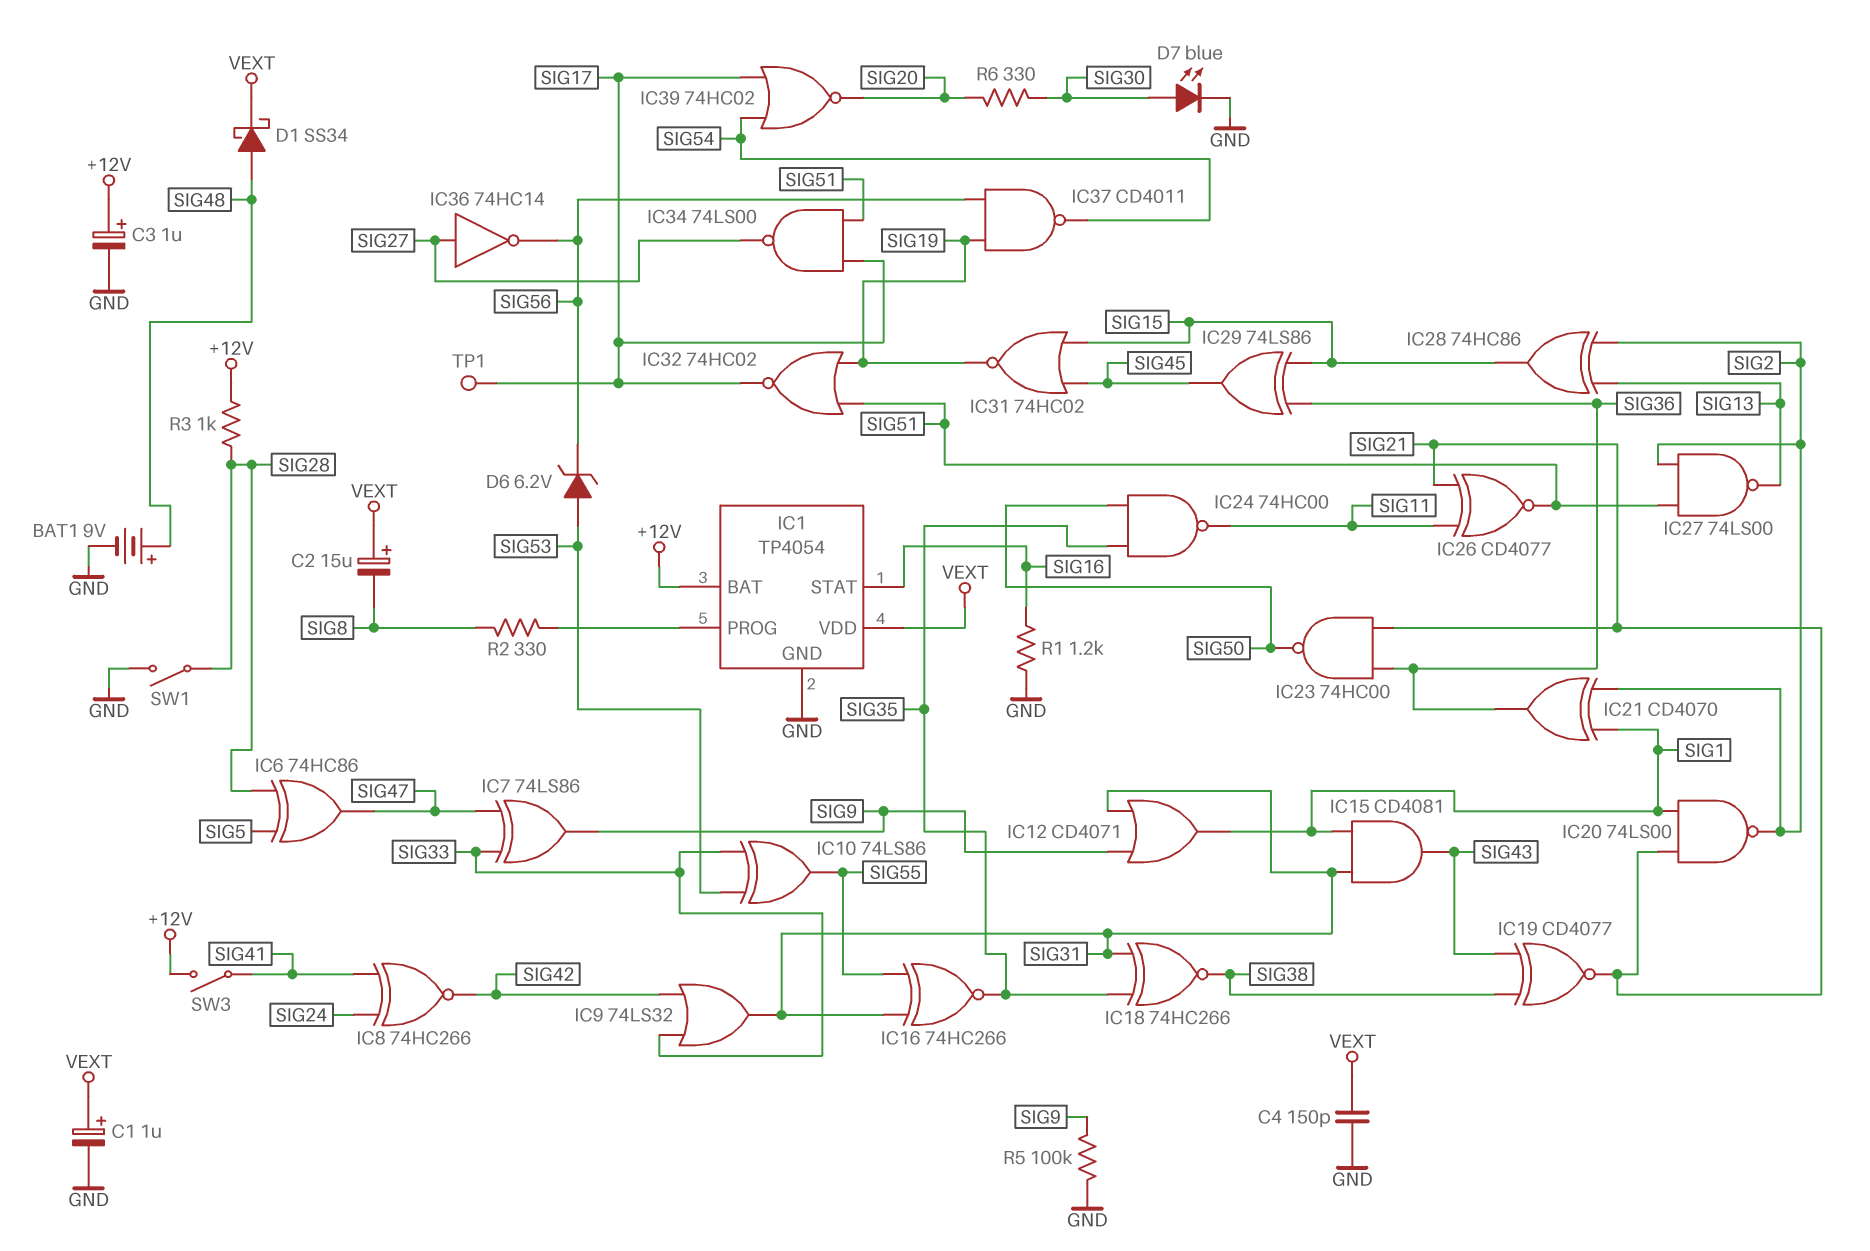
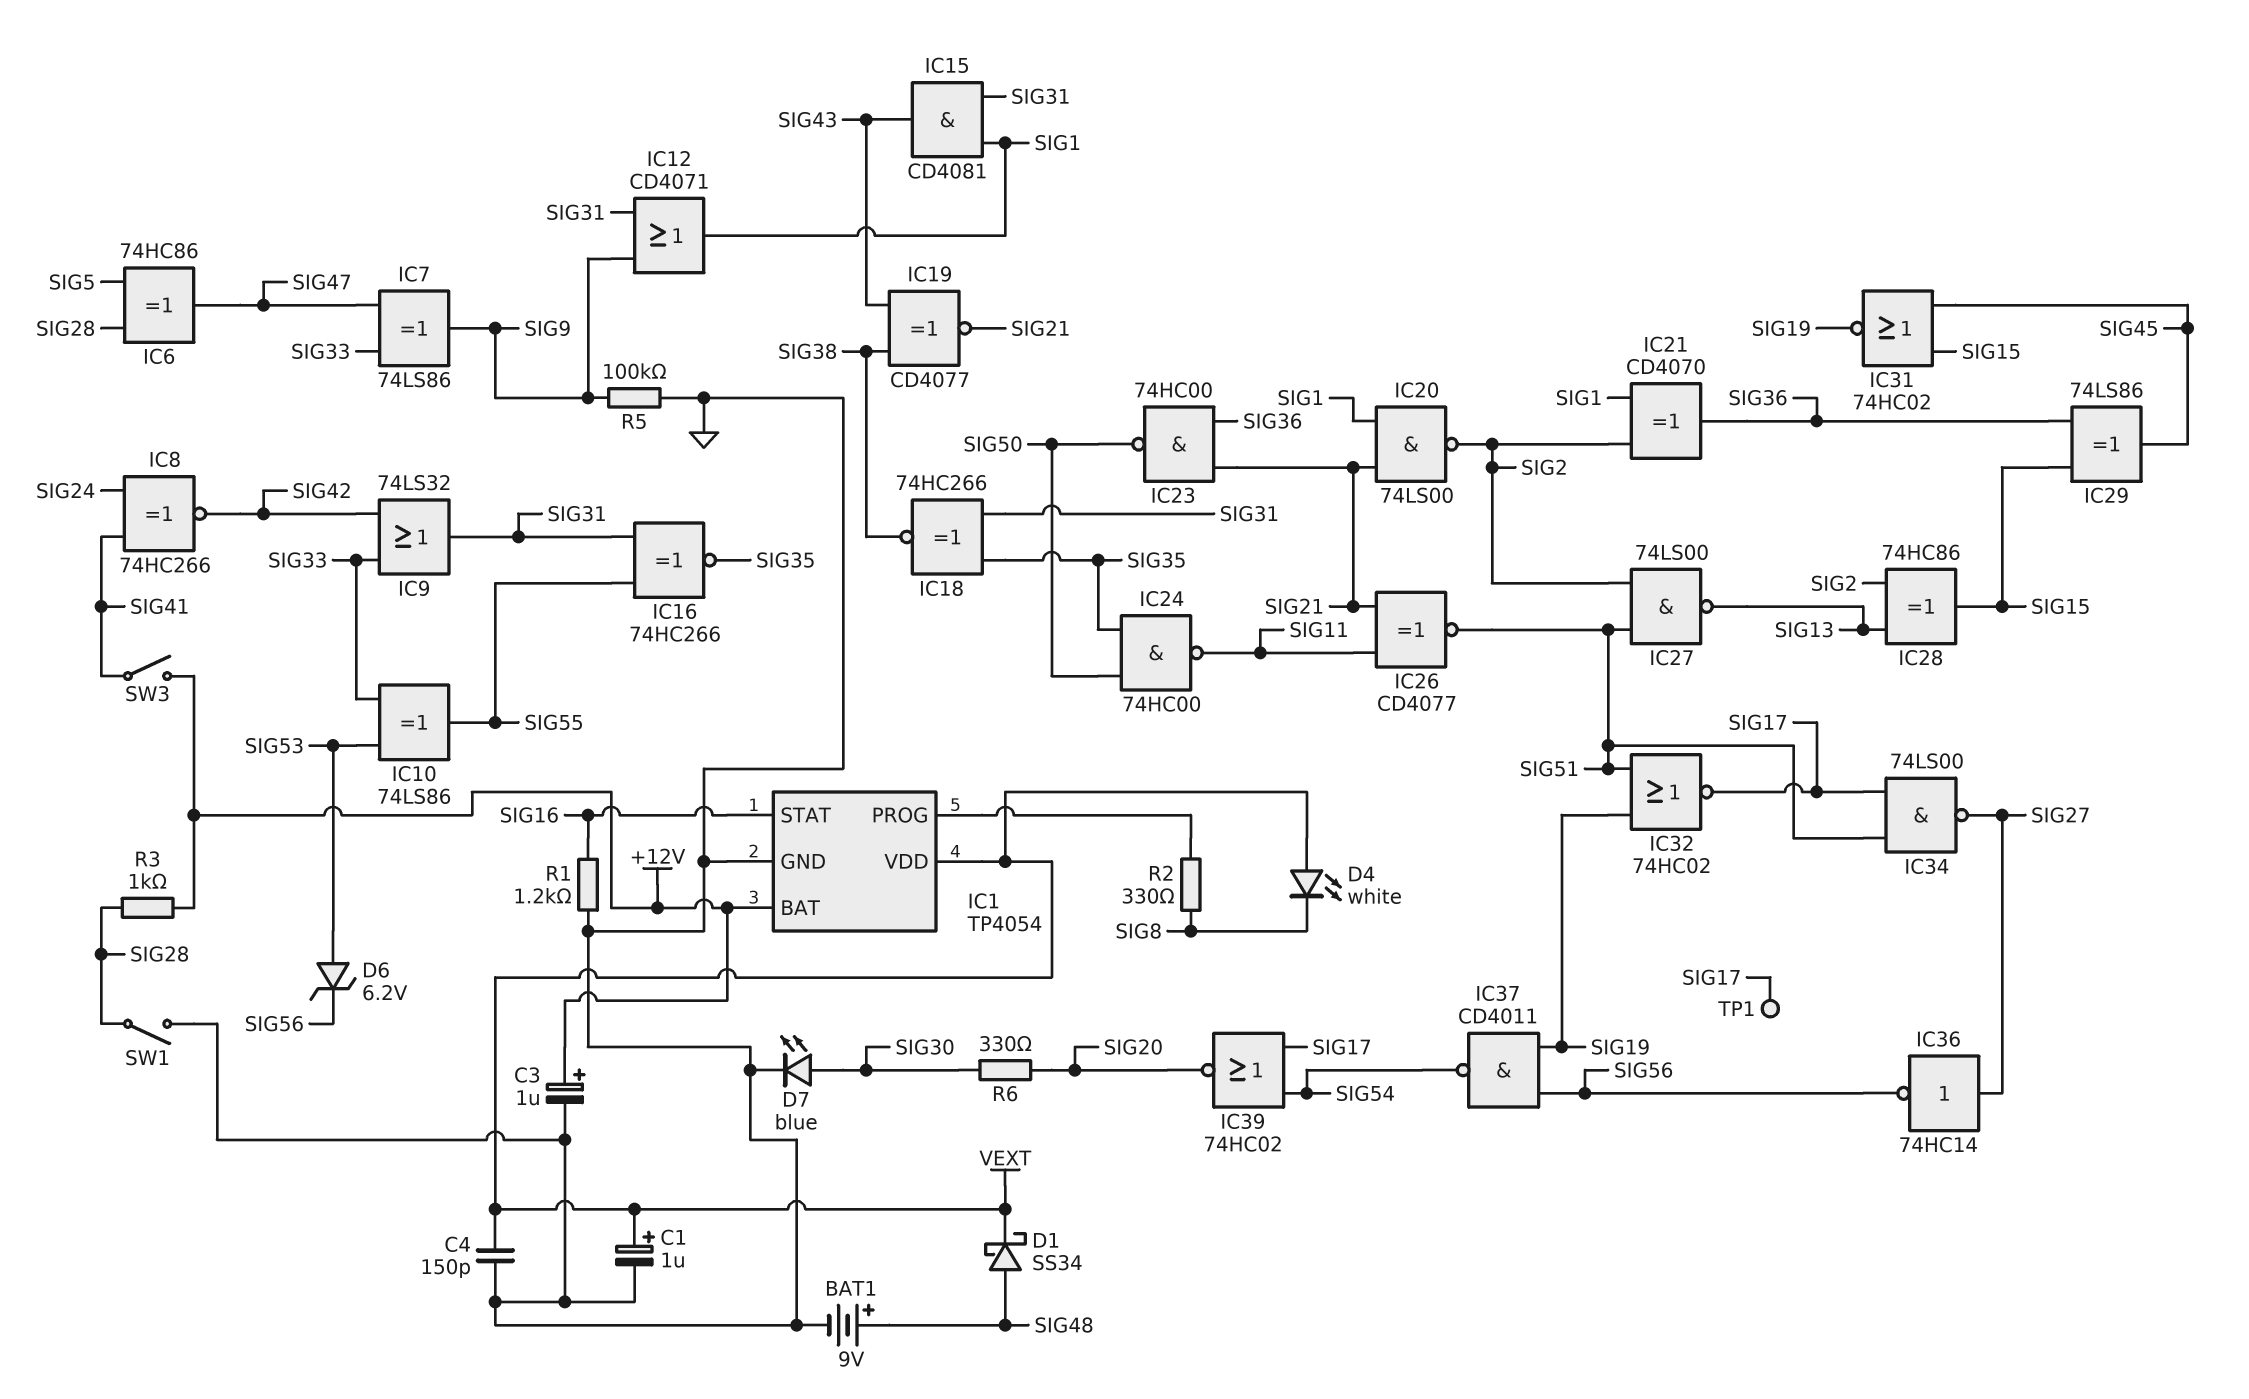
C2: 15uF (plus VEXT, minus SIG8) -> none
D4: none -> LED white (A VEXT, K SIG8)

